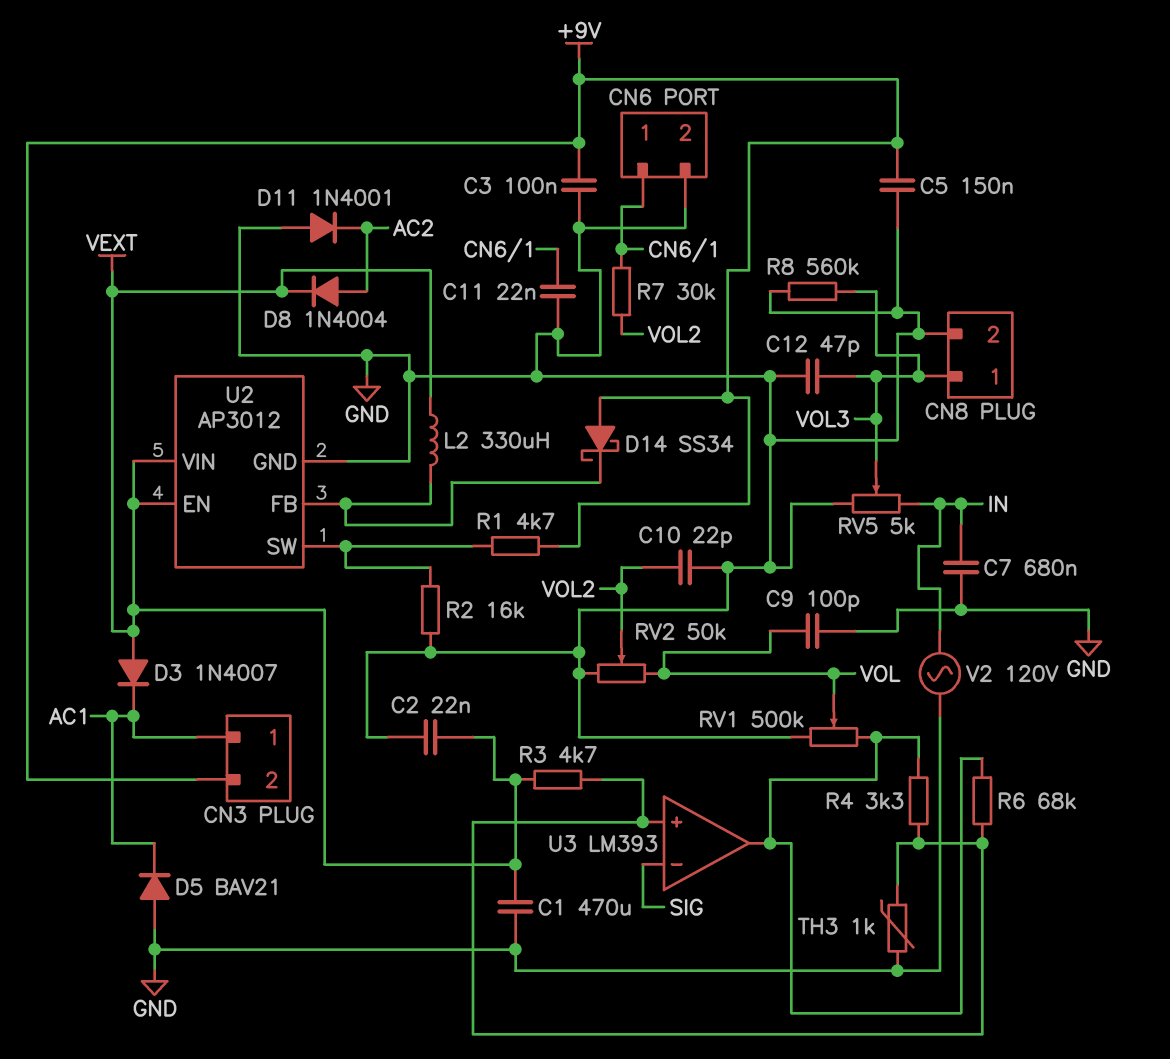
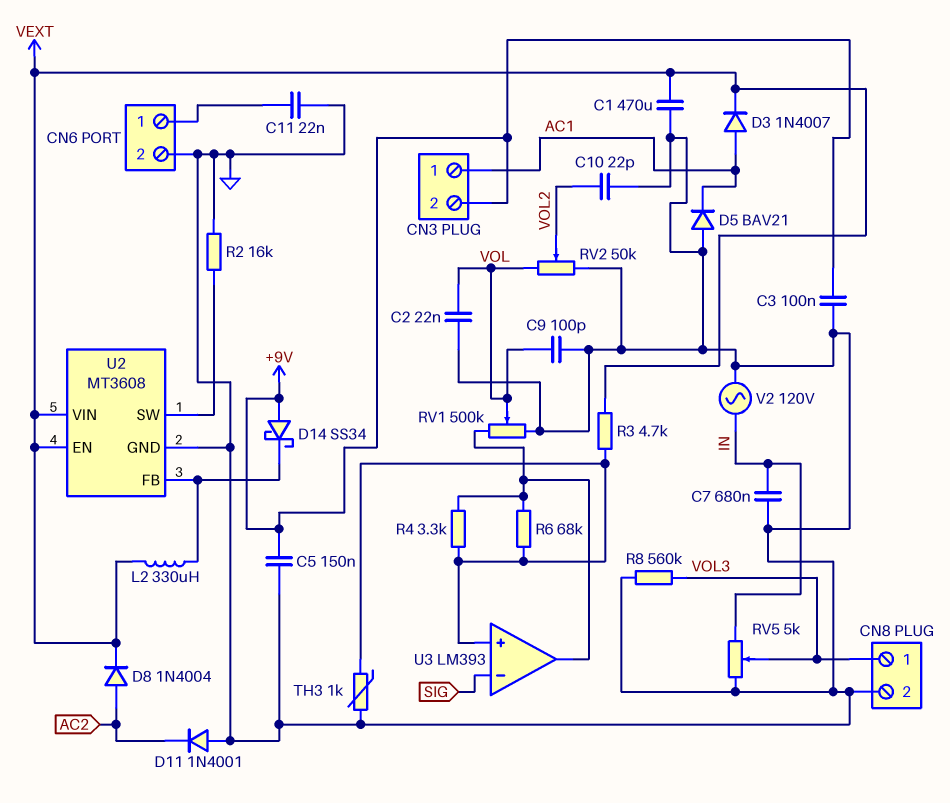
C2: 22nF (GND, VEXT) -> 22nF (GND, VOL)
C12: 47pF (GND, VOL3) -> none
D3: diode 1N4007 (A VEXT, K AC1) -> diode 1N4007 (A AC1, K VEXT)
R1: 4.7k (+9V, U2/SW) -> none
R7: 30k (CN6/1, VOL2) -> none
U2: AP3012 -> MT3608

